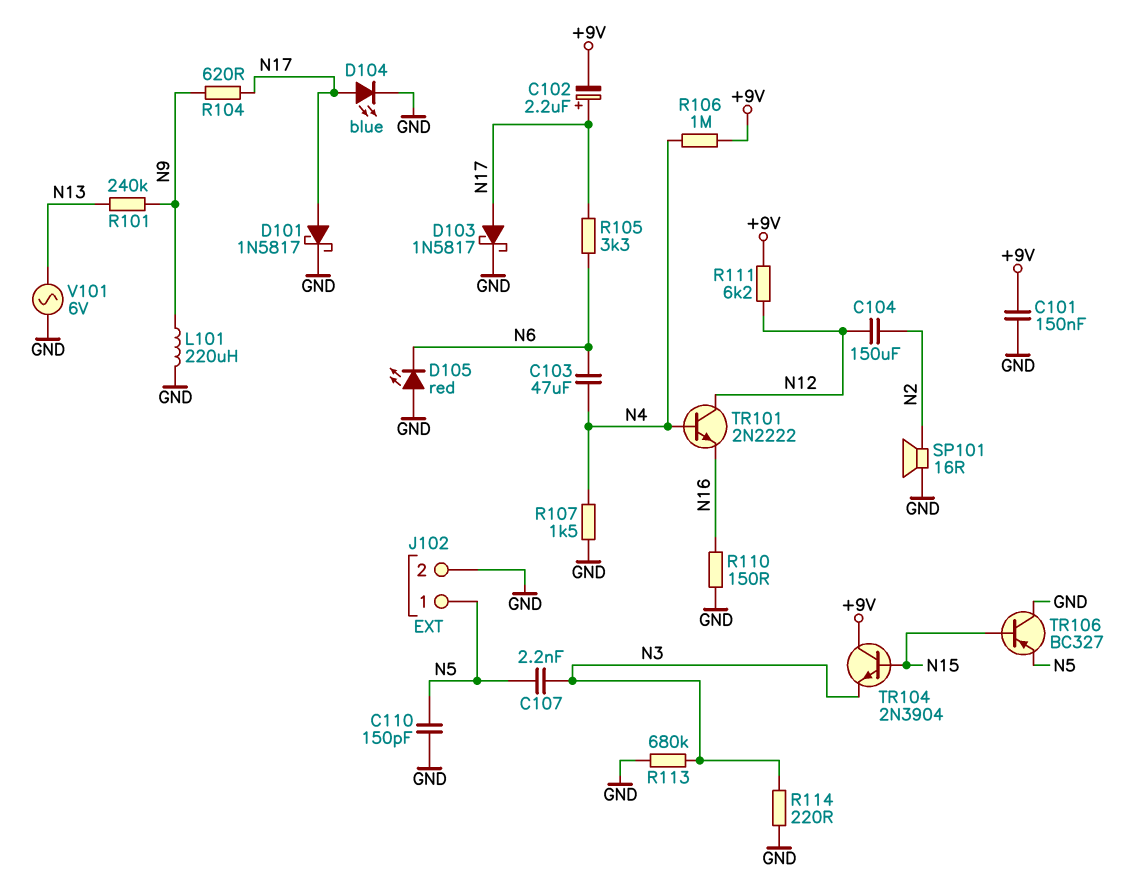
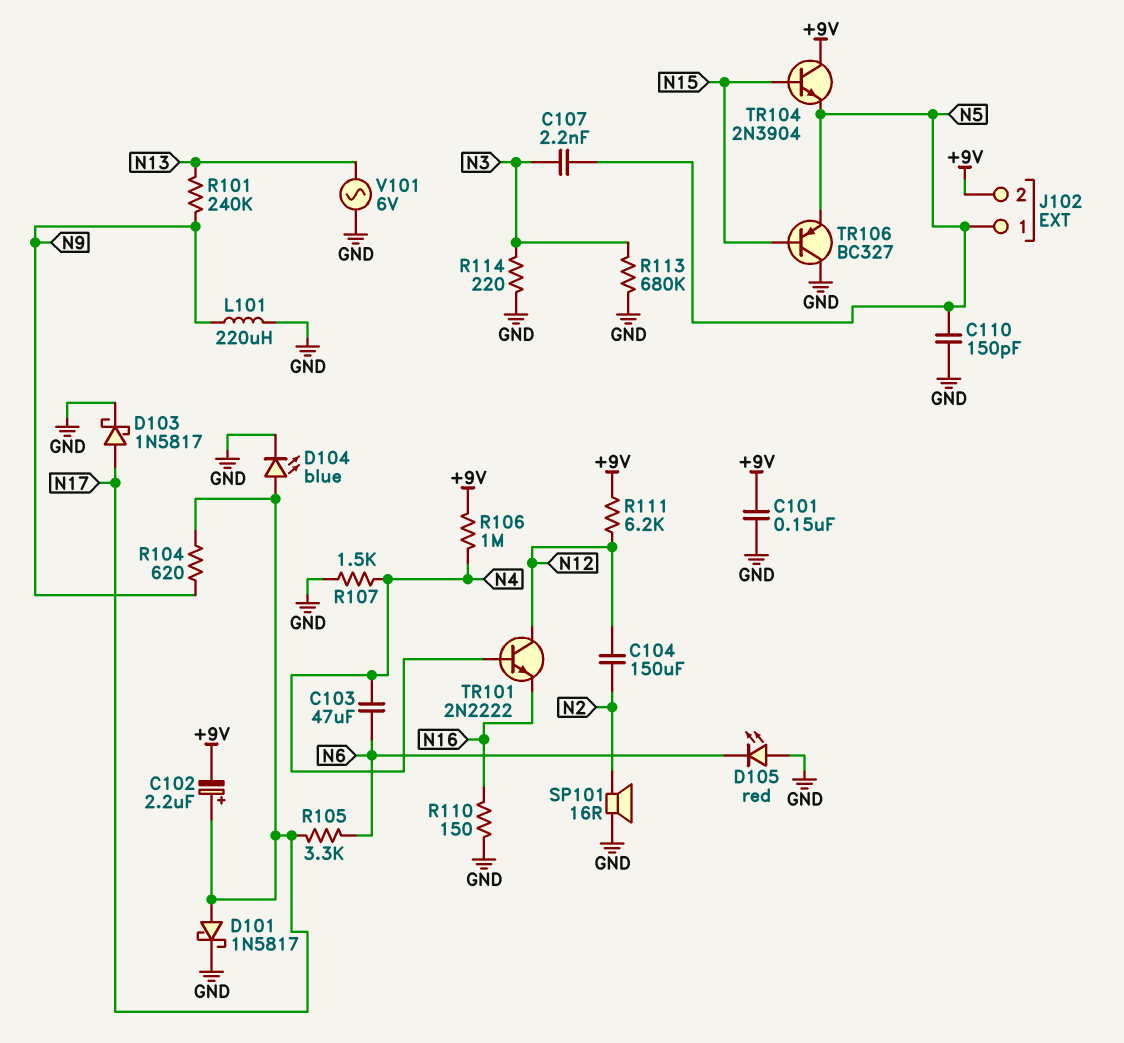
J102 pin 2: GND -> +9V
TR104: NPN 2N3904 (B N15, C +9V, E N3) -> NPN 2N3904 (B N15, C +9V, E N5)

